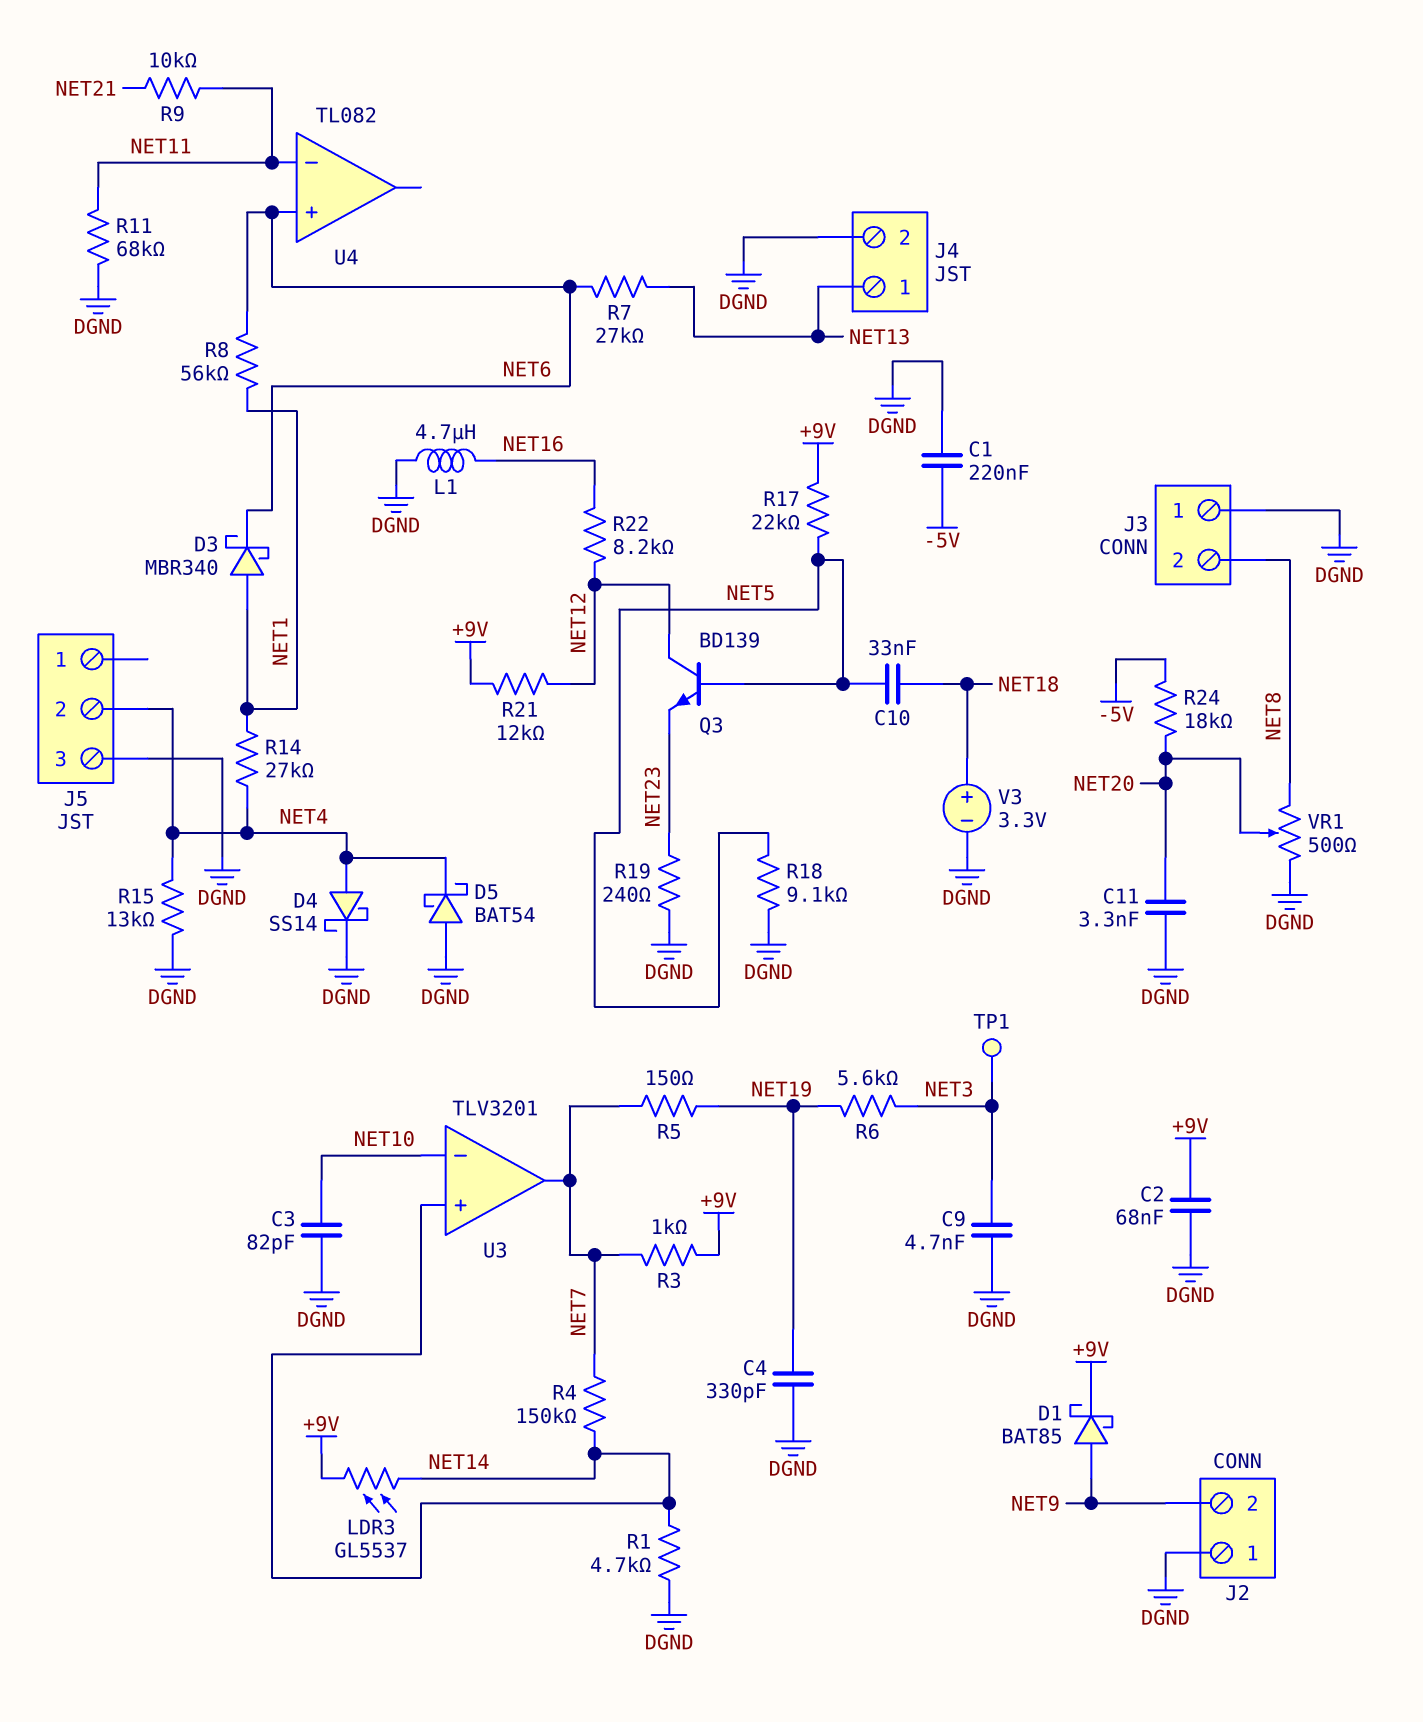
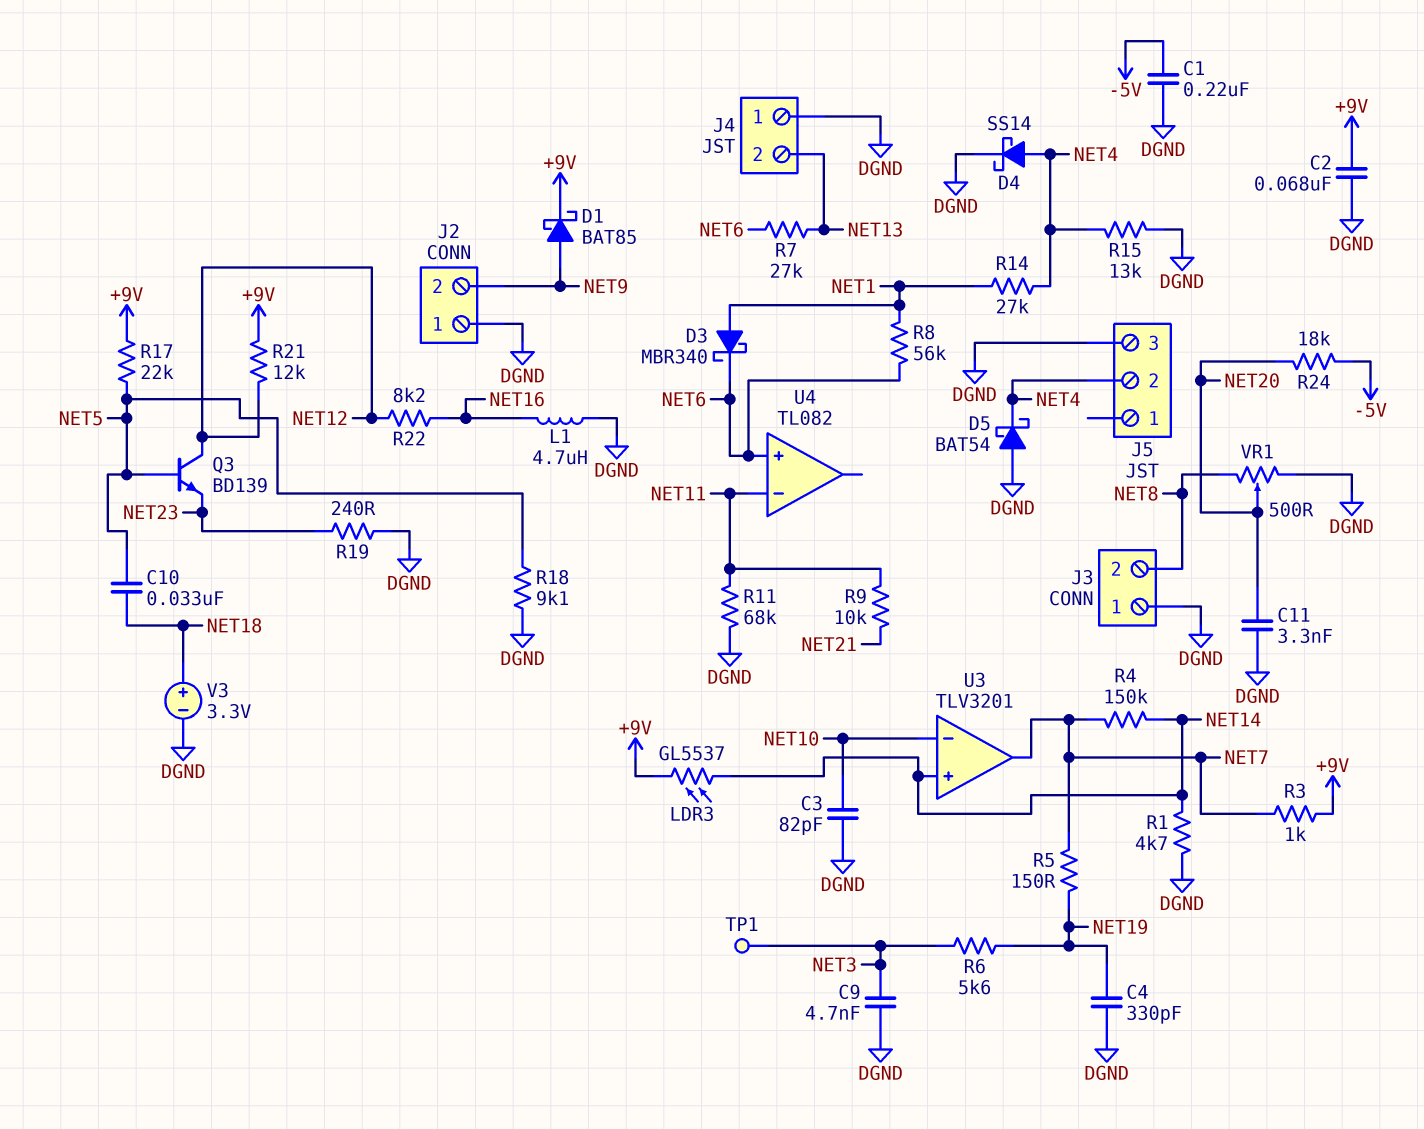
J4 pin 1: NET13 -> DGND
J4 pin 2: DGND -> NET13

